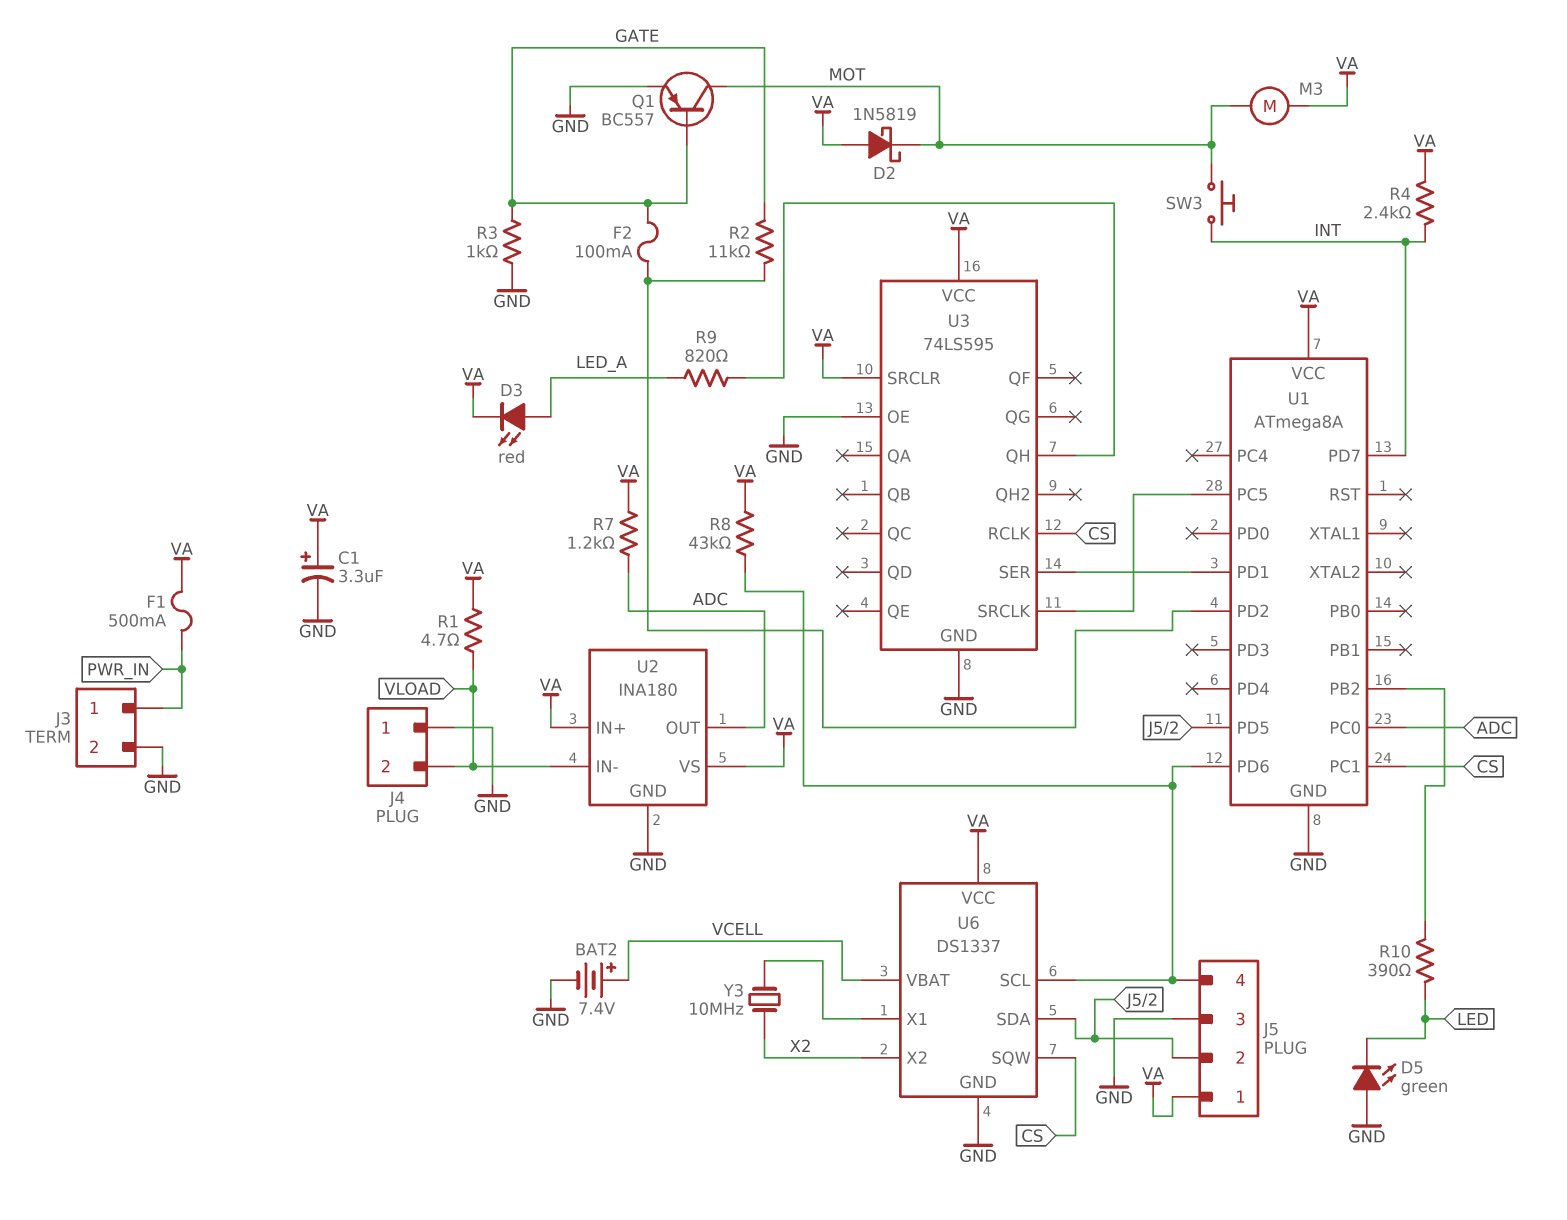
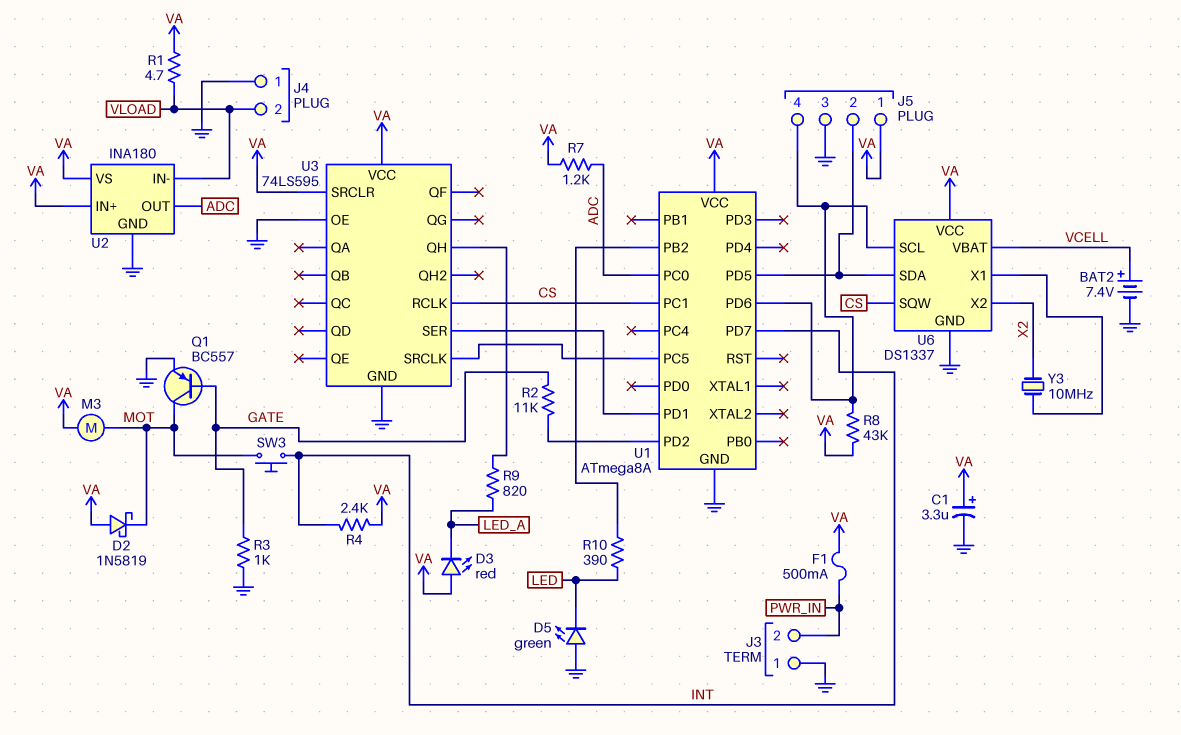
D3: LED red (A LED_A, K VA) -> LED red (A VA, K LED_A)
F2: 100mA (GATE, U1/PD2) -> none
J3 pin 1: PWR_IN -> GND
J3 pin 2: GND -> PWR_IN

